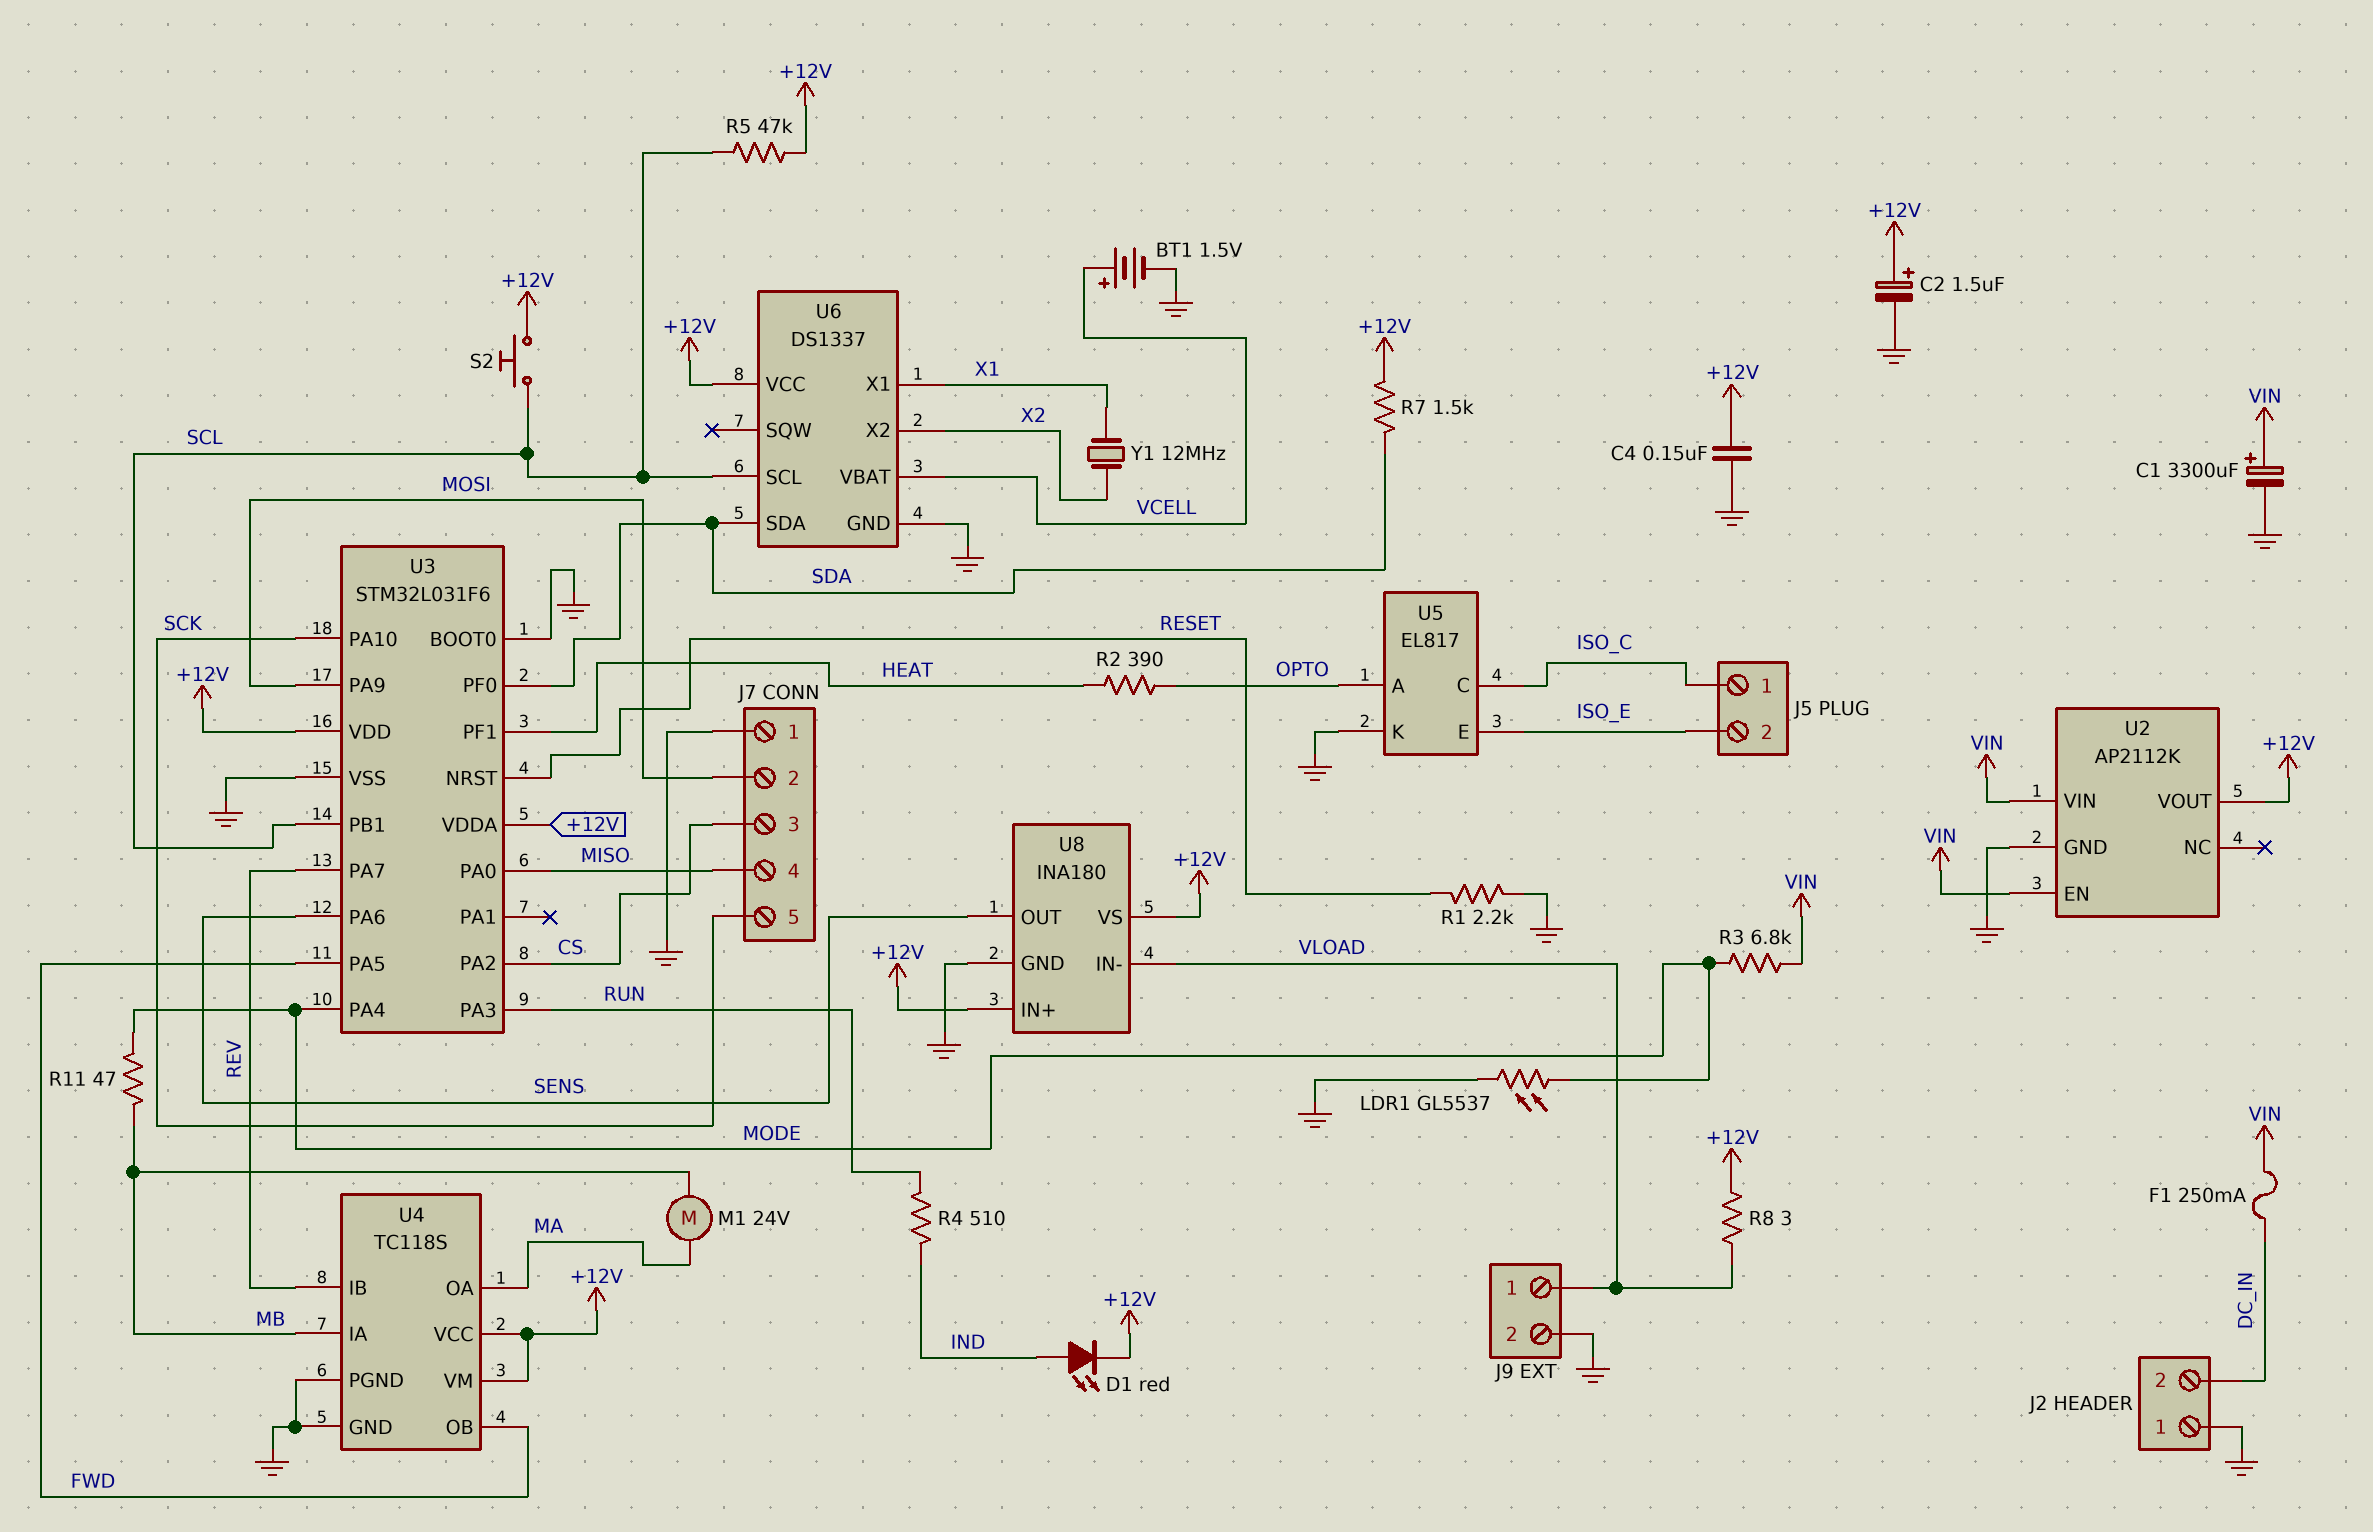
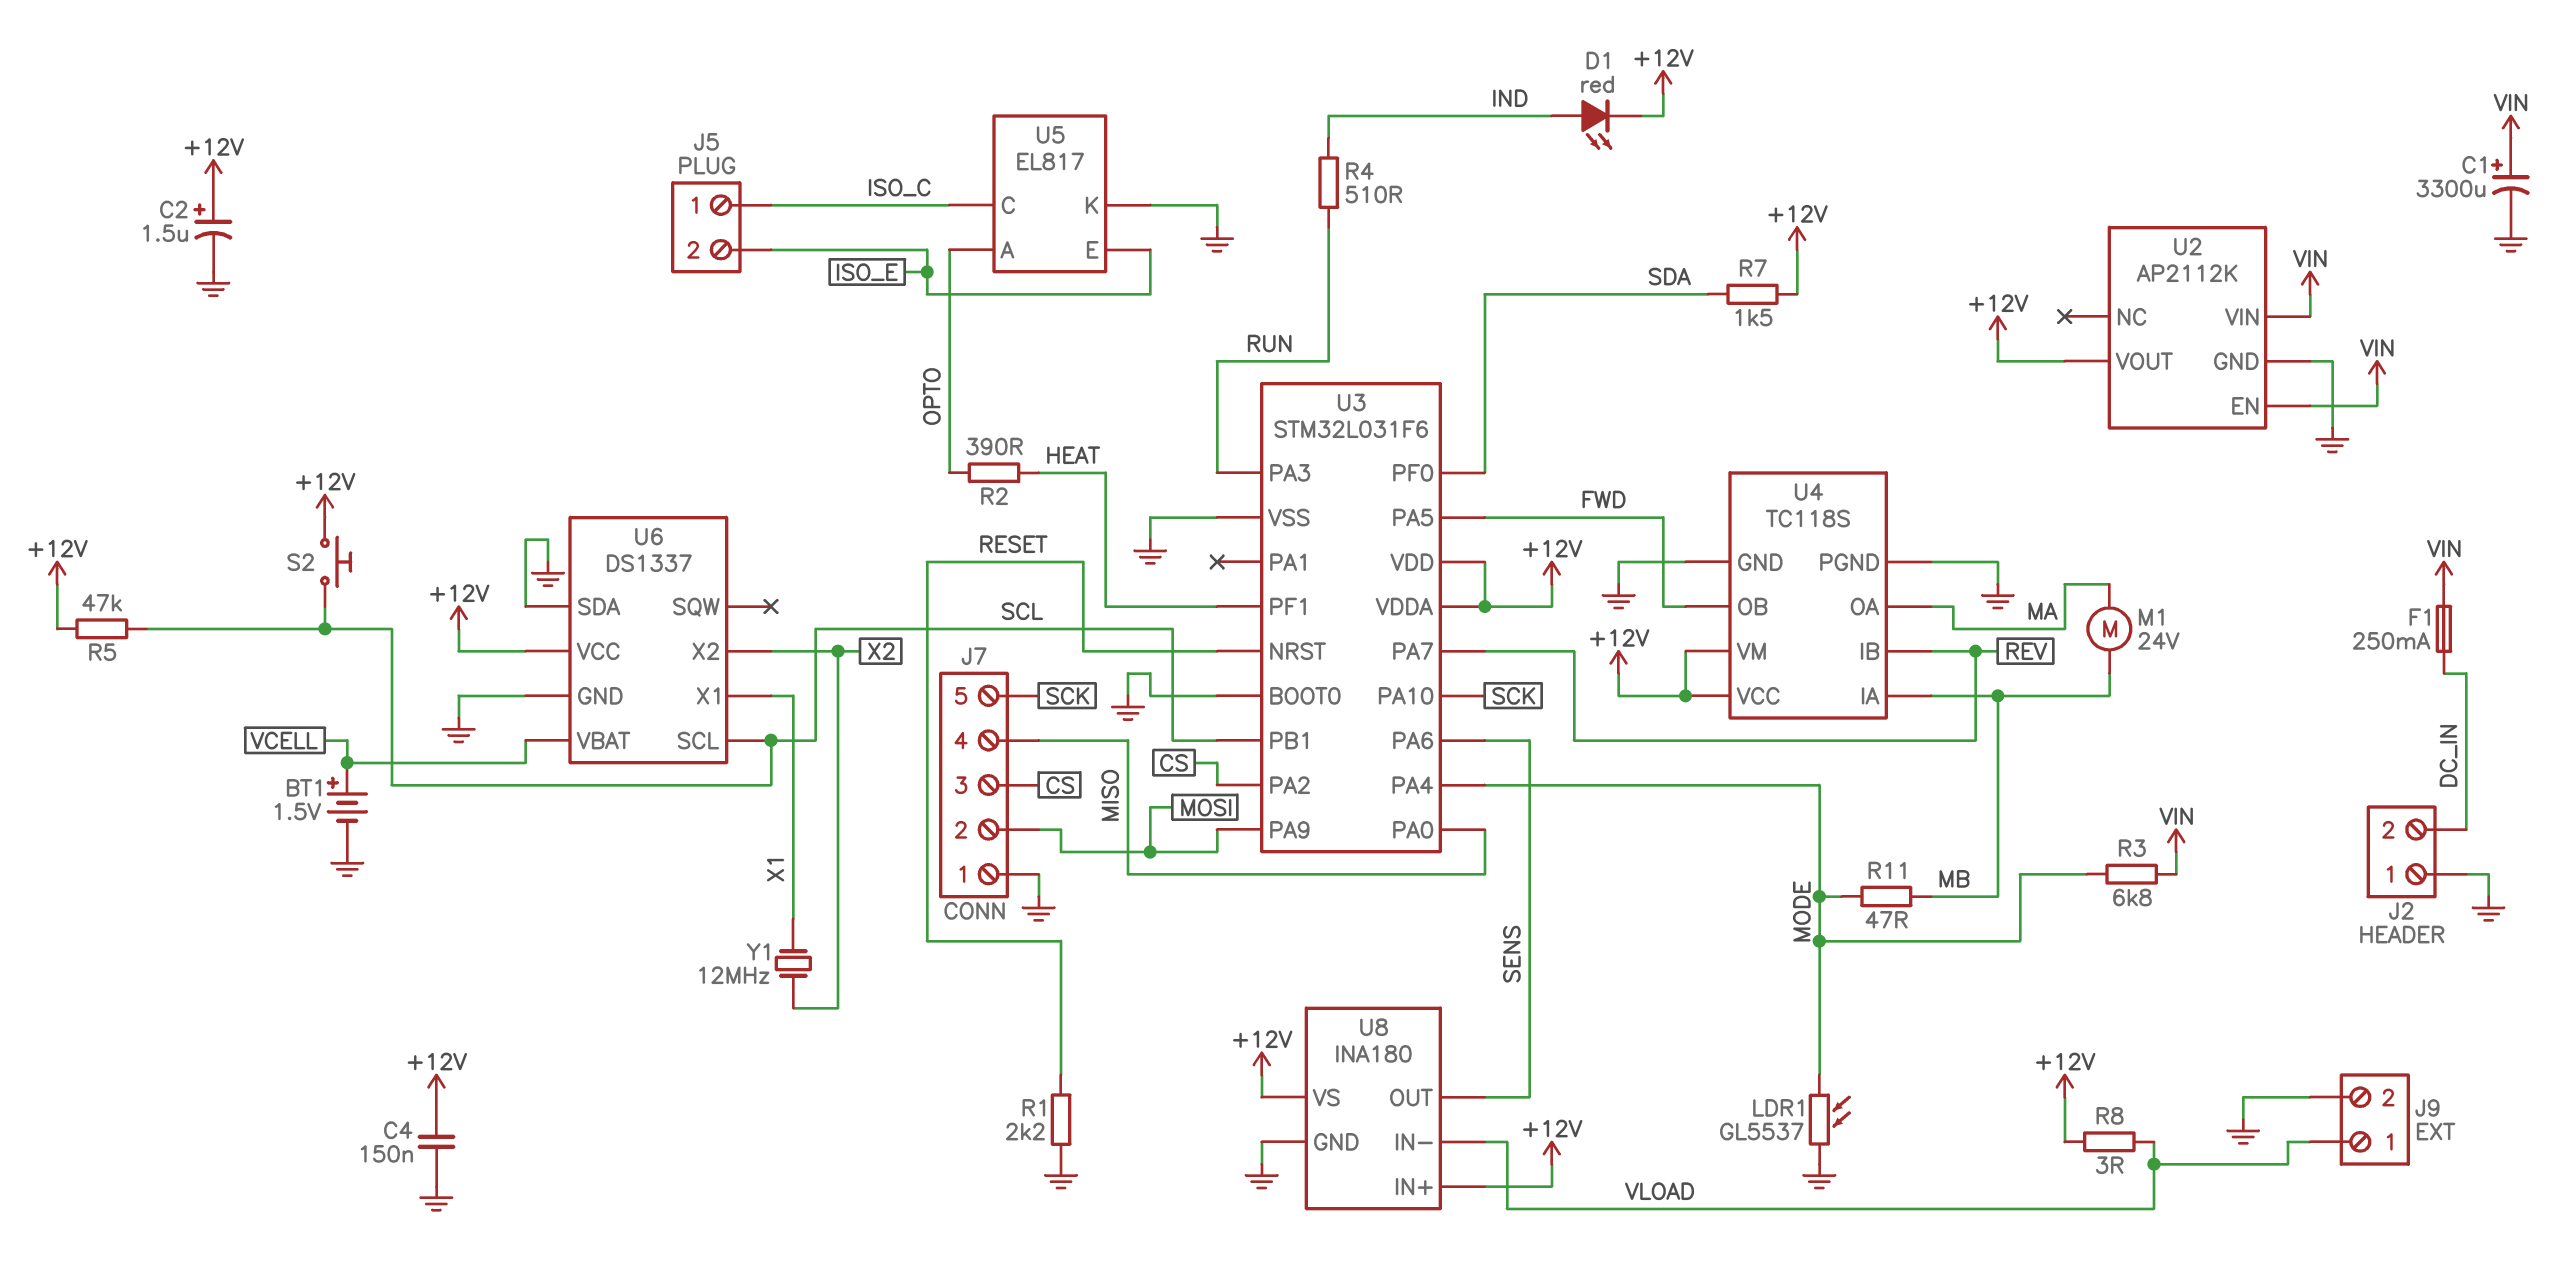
U6 pin SDA: SDA -> GND

